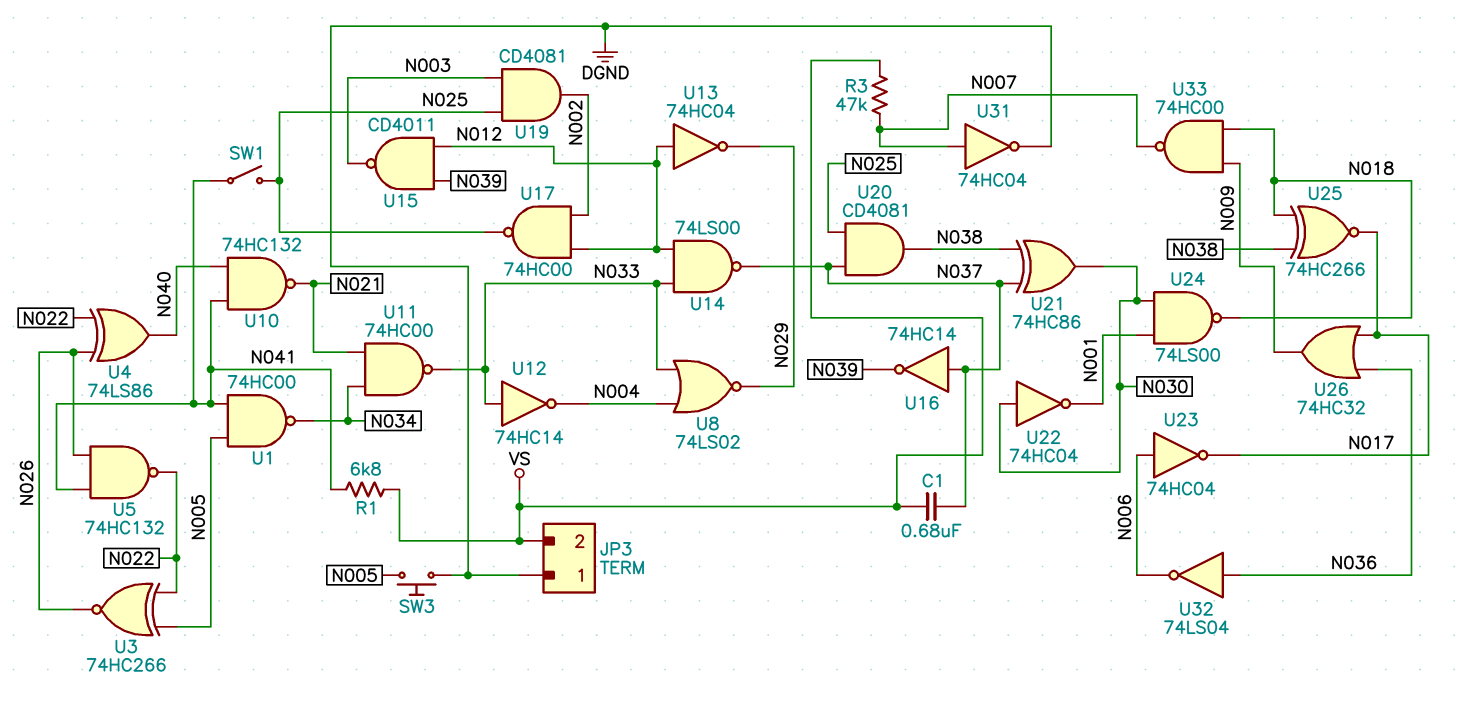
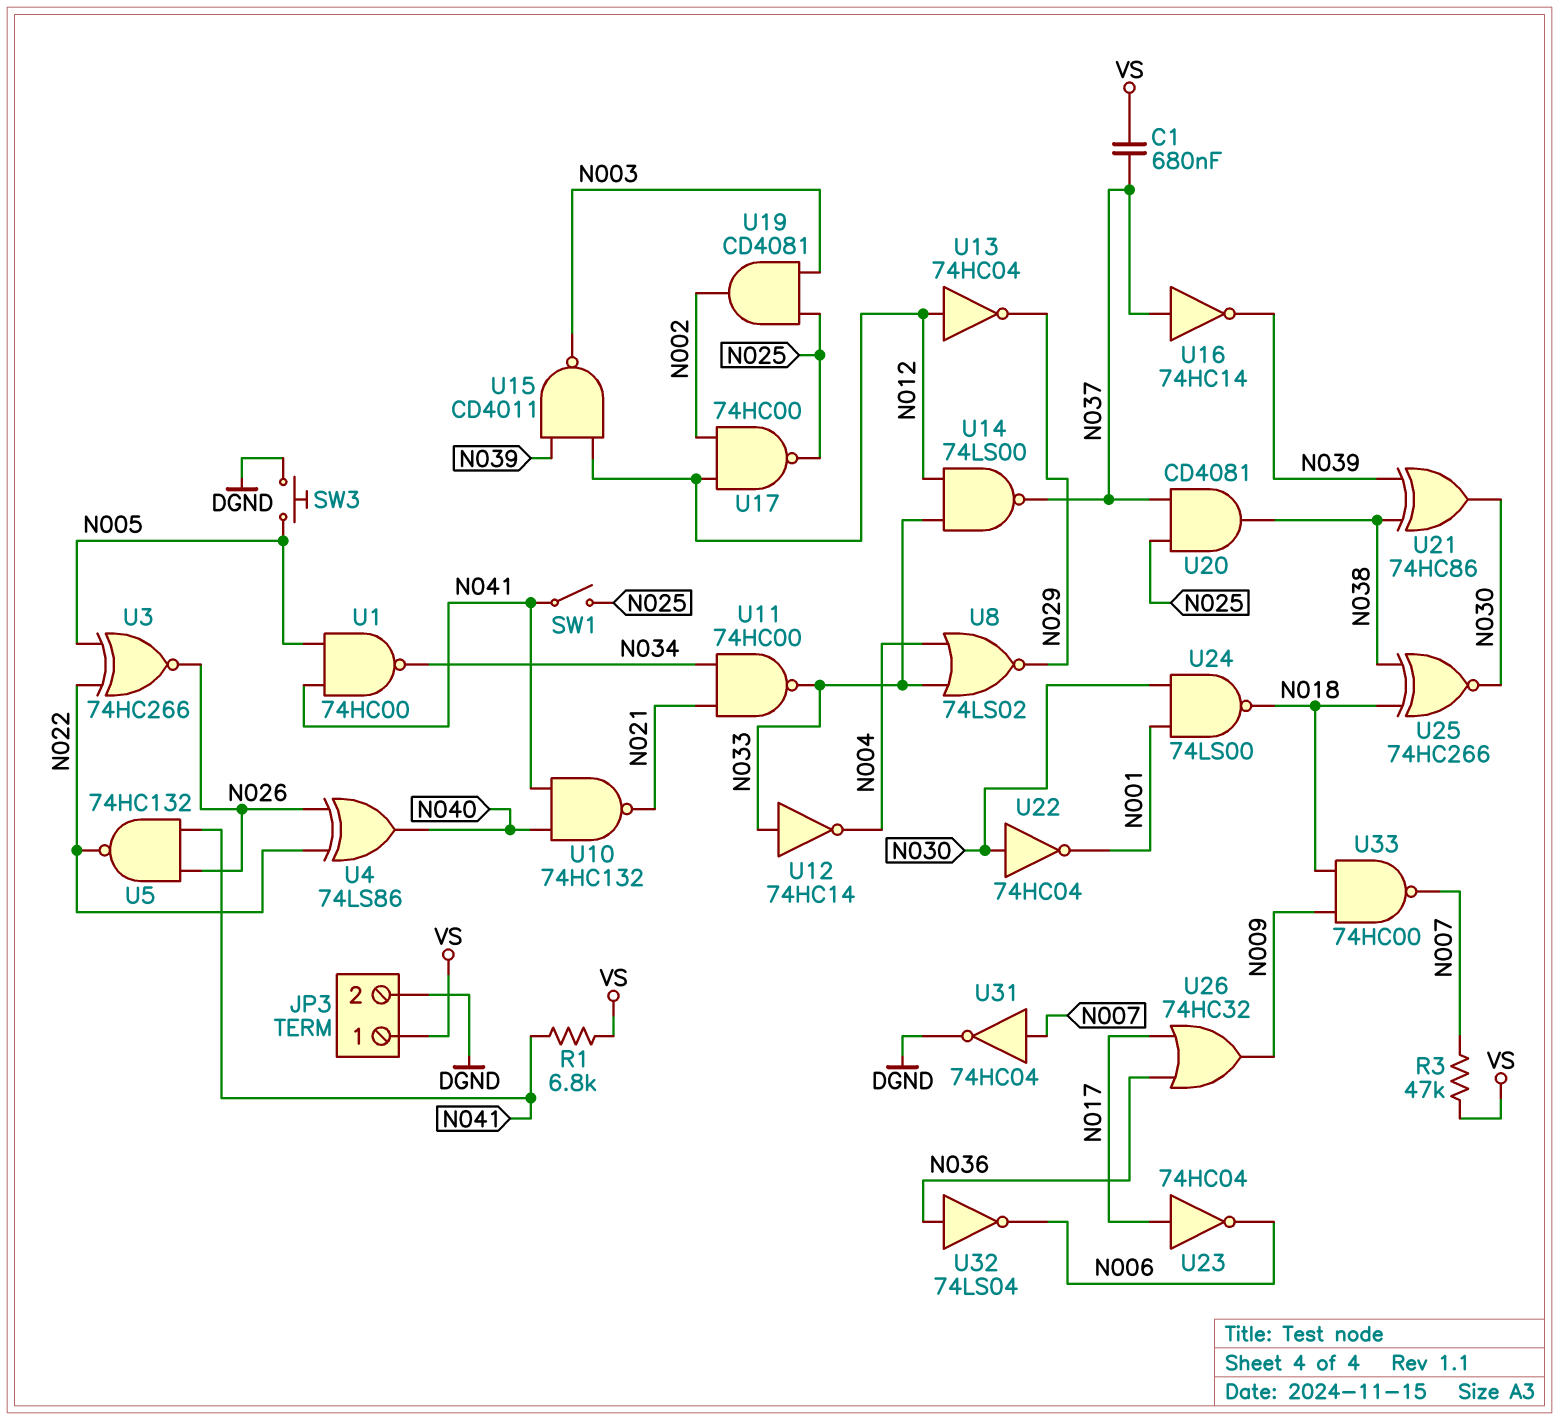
JP3 pin 1: DGND -> VS
JP3 pin 2: VS -> DGND
U21: XOR 74HC86 (in N037, in N038, out N030) -> XOR 74HC86 (in N038, in N039, out N030)
U23: NOT 74HC04 (in N006, out N017) -> NOT 74HC04 (in N017, out N006)
U25: XNOR 74HC266 (in N018, in N038, out N017) -> XNOR 74HC266 (in N018, in N038, out N030)

